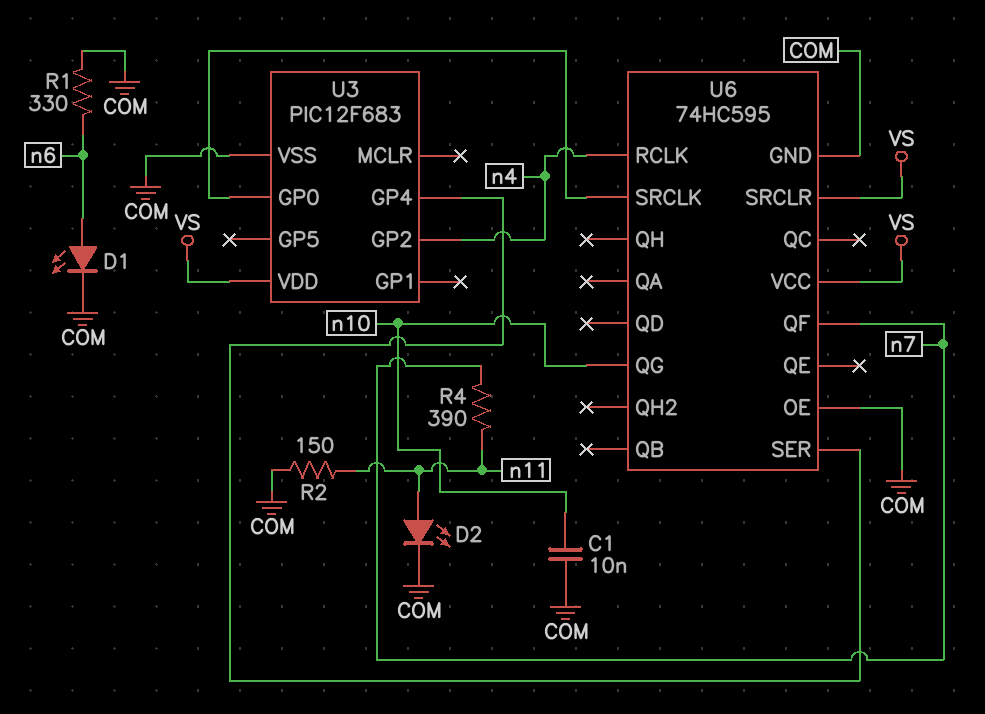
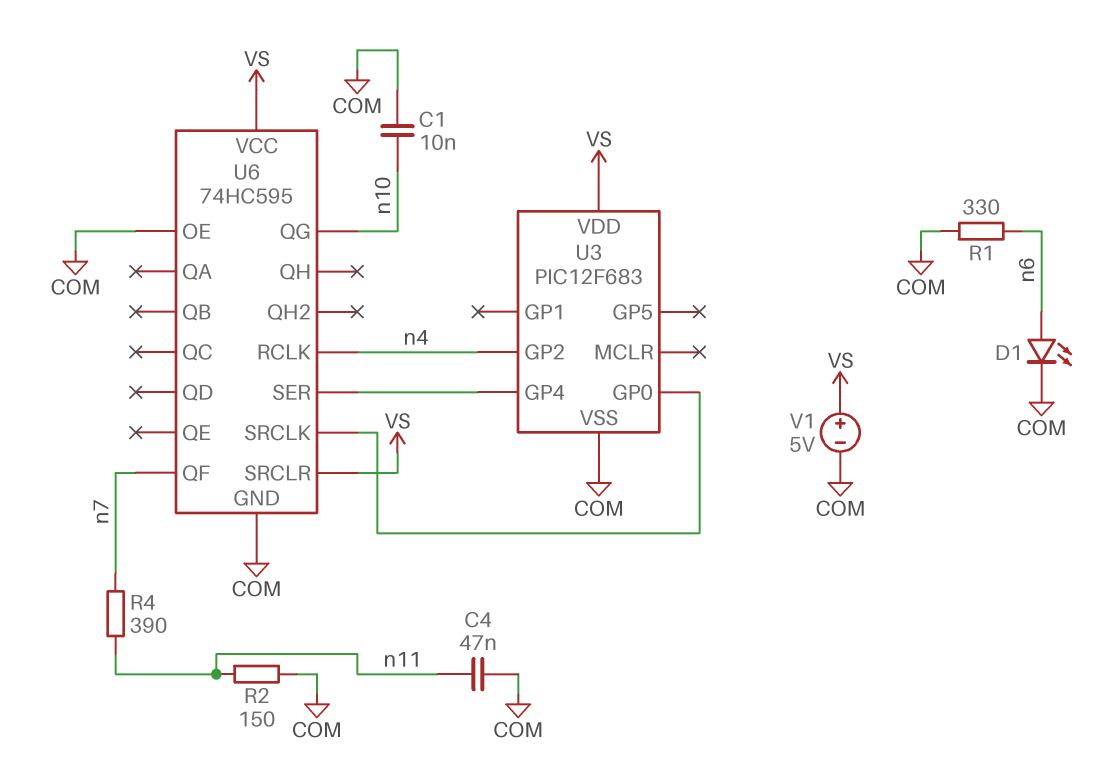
C4: none -> 47nF (COM, n11)
D2: LED (A n11, K COM) -> none
V1: none -> 5V (plus VS, minus COM)

